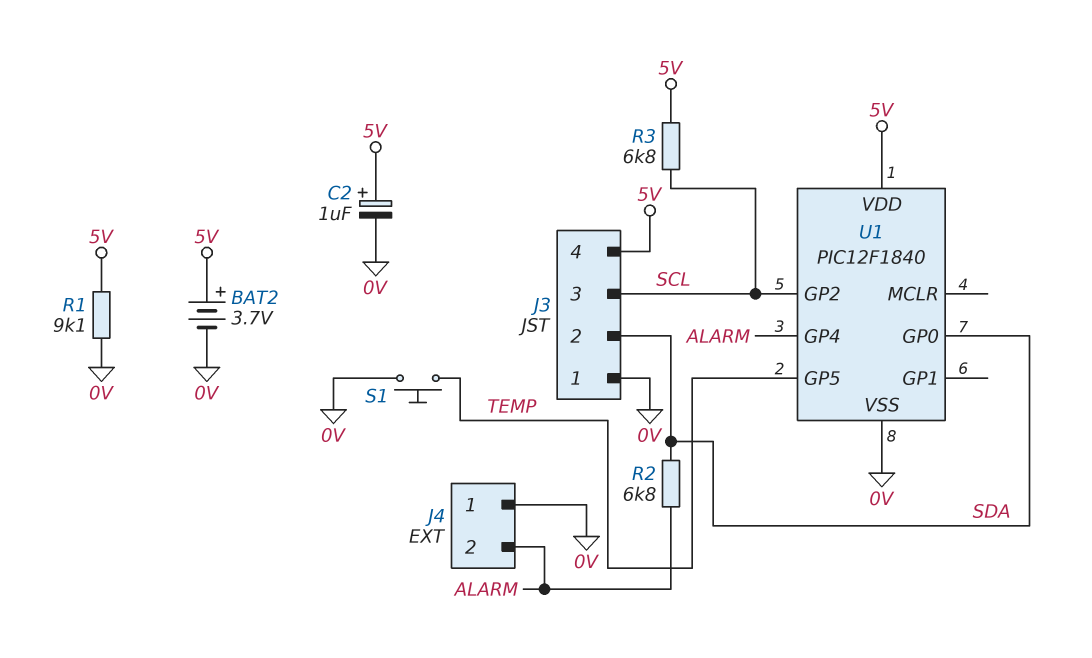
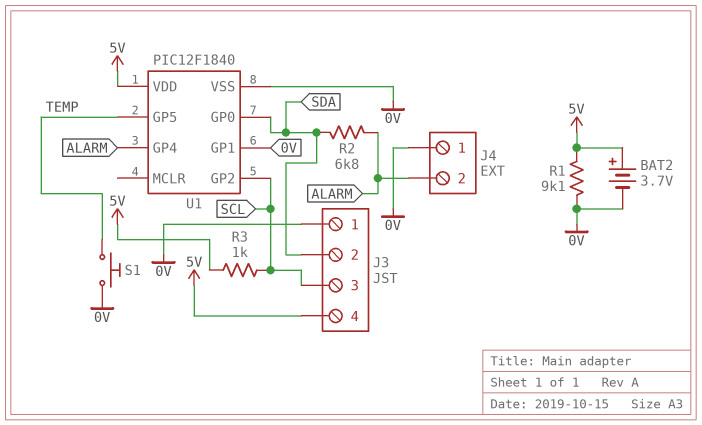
C2: 1uF (plus 5V, minus 0V) -> none
R3: 6.8k (5V, SCL) -> 1k (5V, SCL)
U1 pin GP1: none -> 0V

